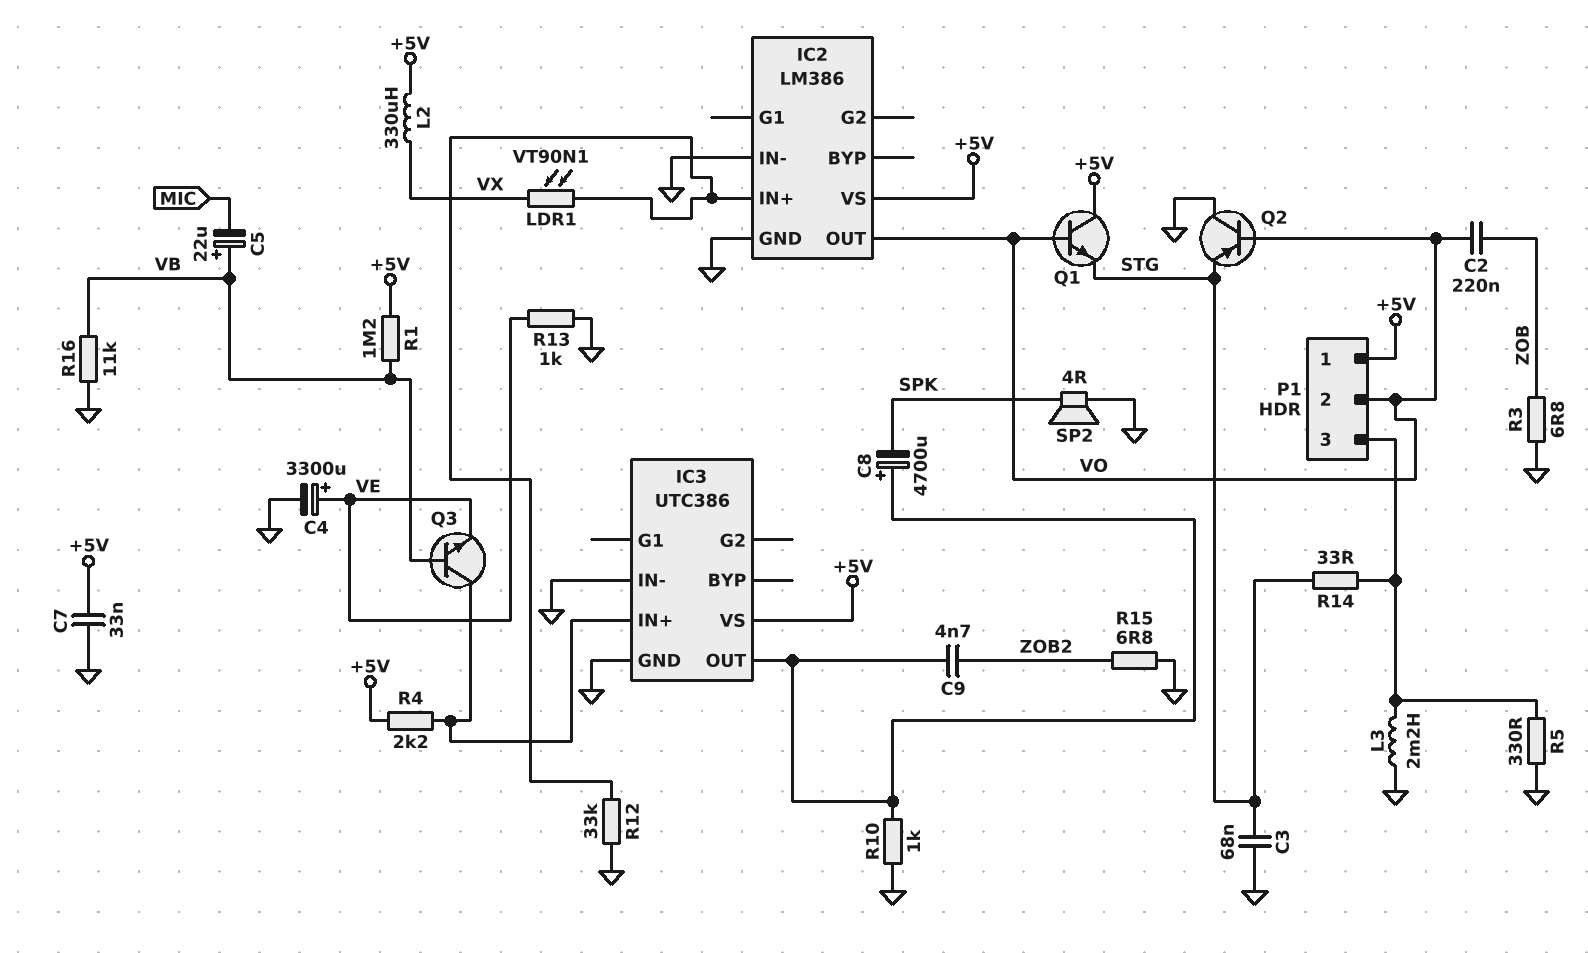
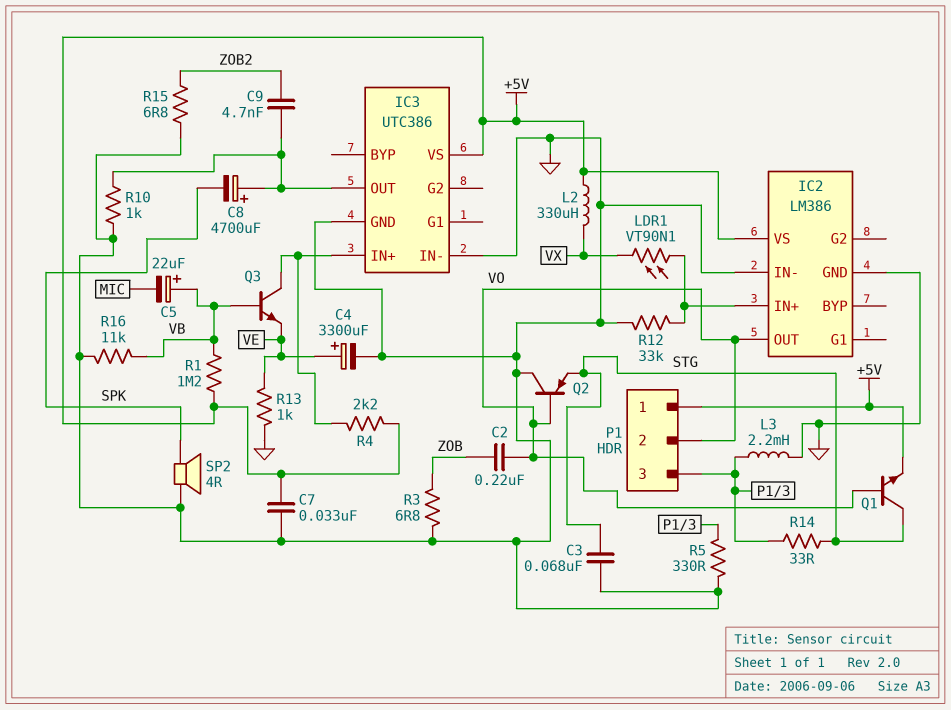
Q1: NPN (B VO, C +5V, E STG) -> NPN (B VO, C STG, E +5V)

